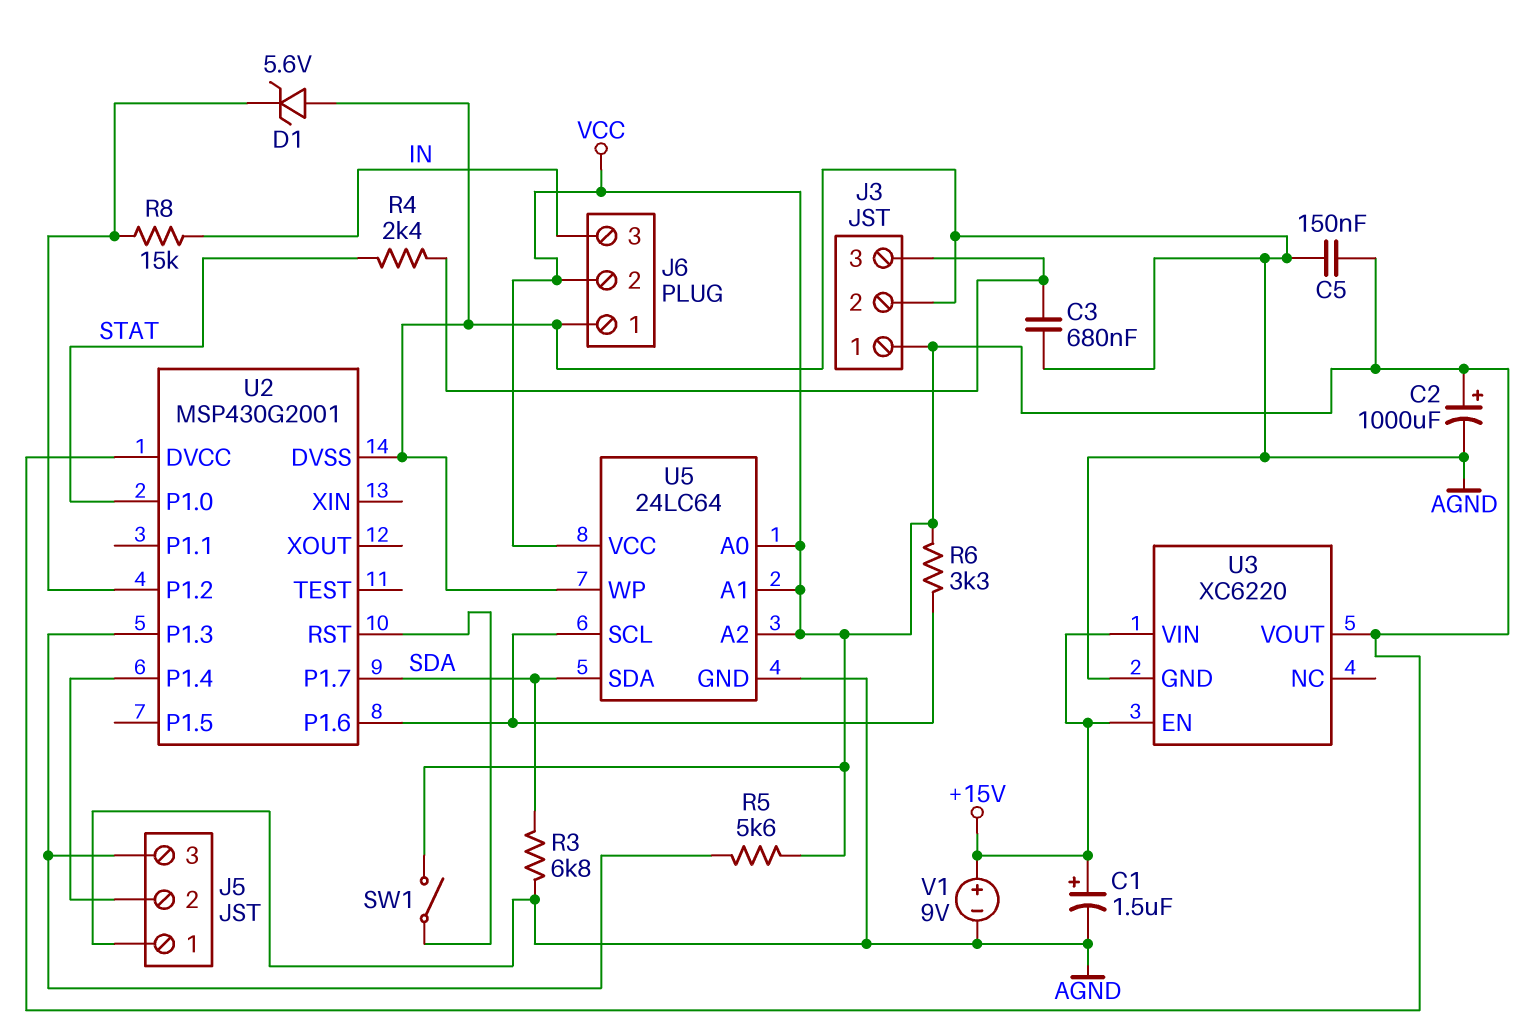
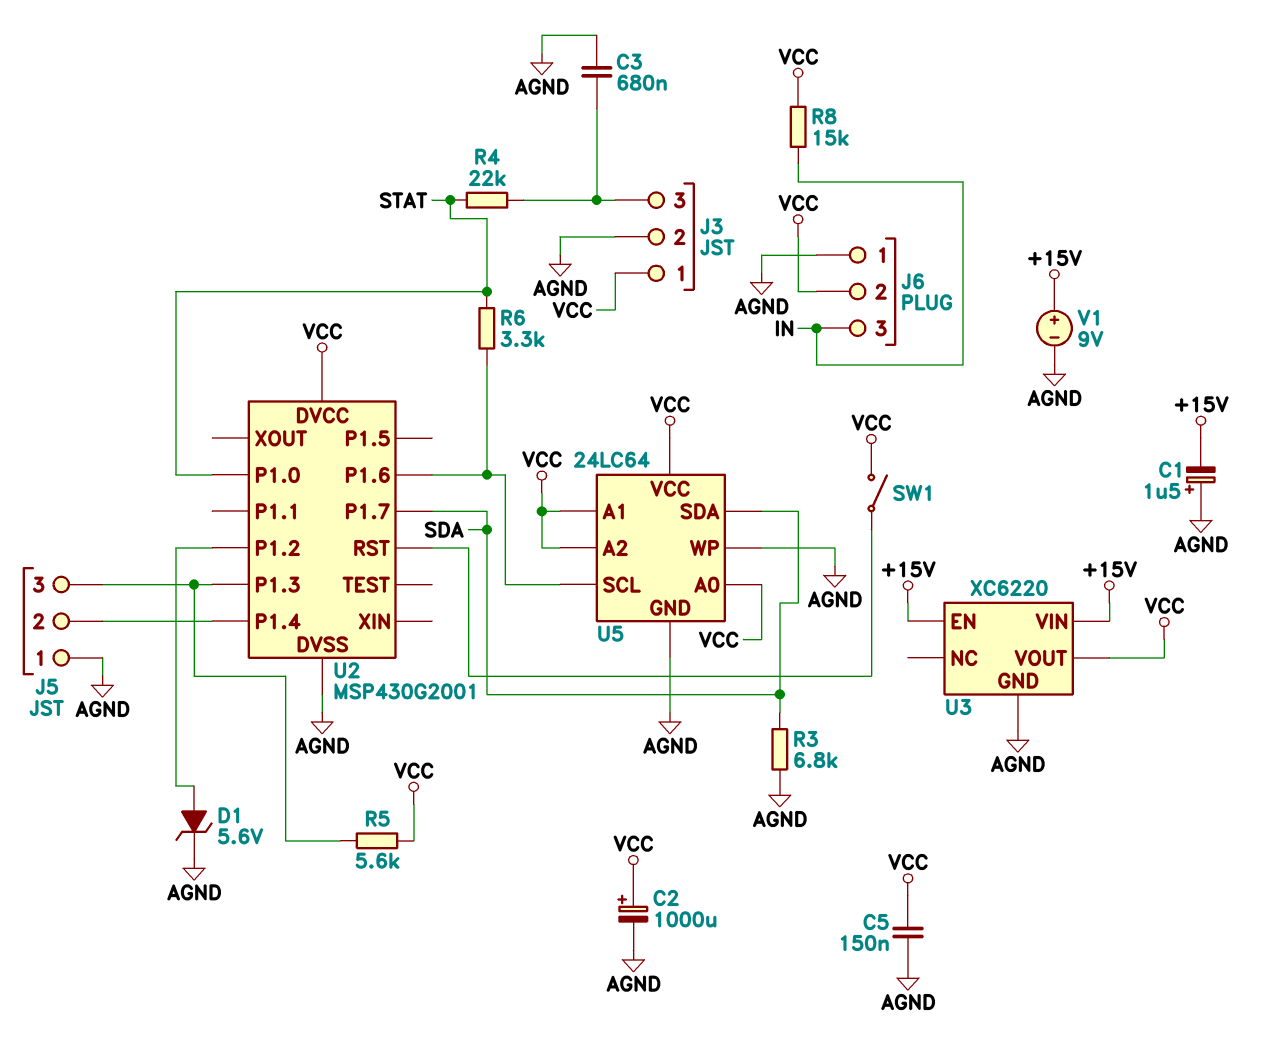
C1: 1.5uF (plus +15V, minus AGND) -> 1.5uF (plus AGND, minus +15V)
D1: zener 5.6V (A AGND, K U2/P1.2) -> zener 5.6V (A U2/P1.2, K AGND)
R4: 2.4k (J3/3, STAT) -> 22k (J3/3, STAT)
R6: 3.3k (U2/P1.6, VCC) -> 3.3k (STAT, U2/P1.6)
R8: 15k (IN, U2/P1.2) -> 15k (IN, VCC)

